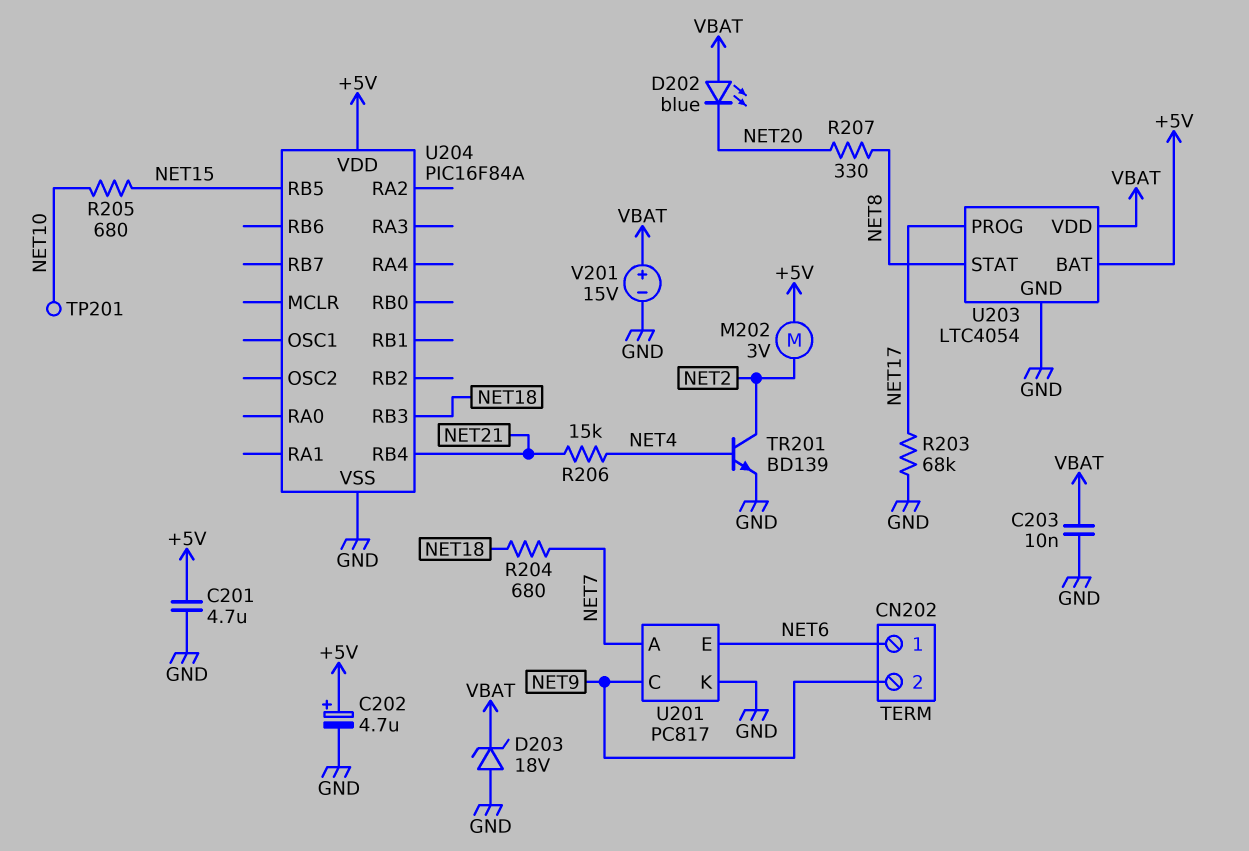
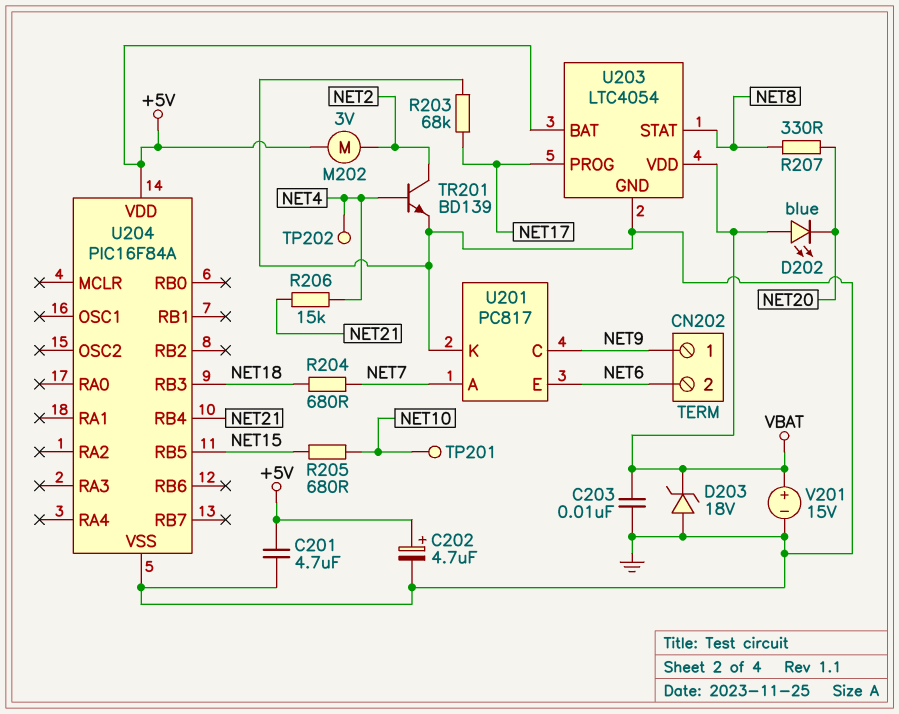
CN202 pin 1: NET6 -> NET9
CN202 pin 2: NET9 -> NET6
TP202: none -> test point (NET4)

